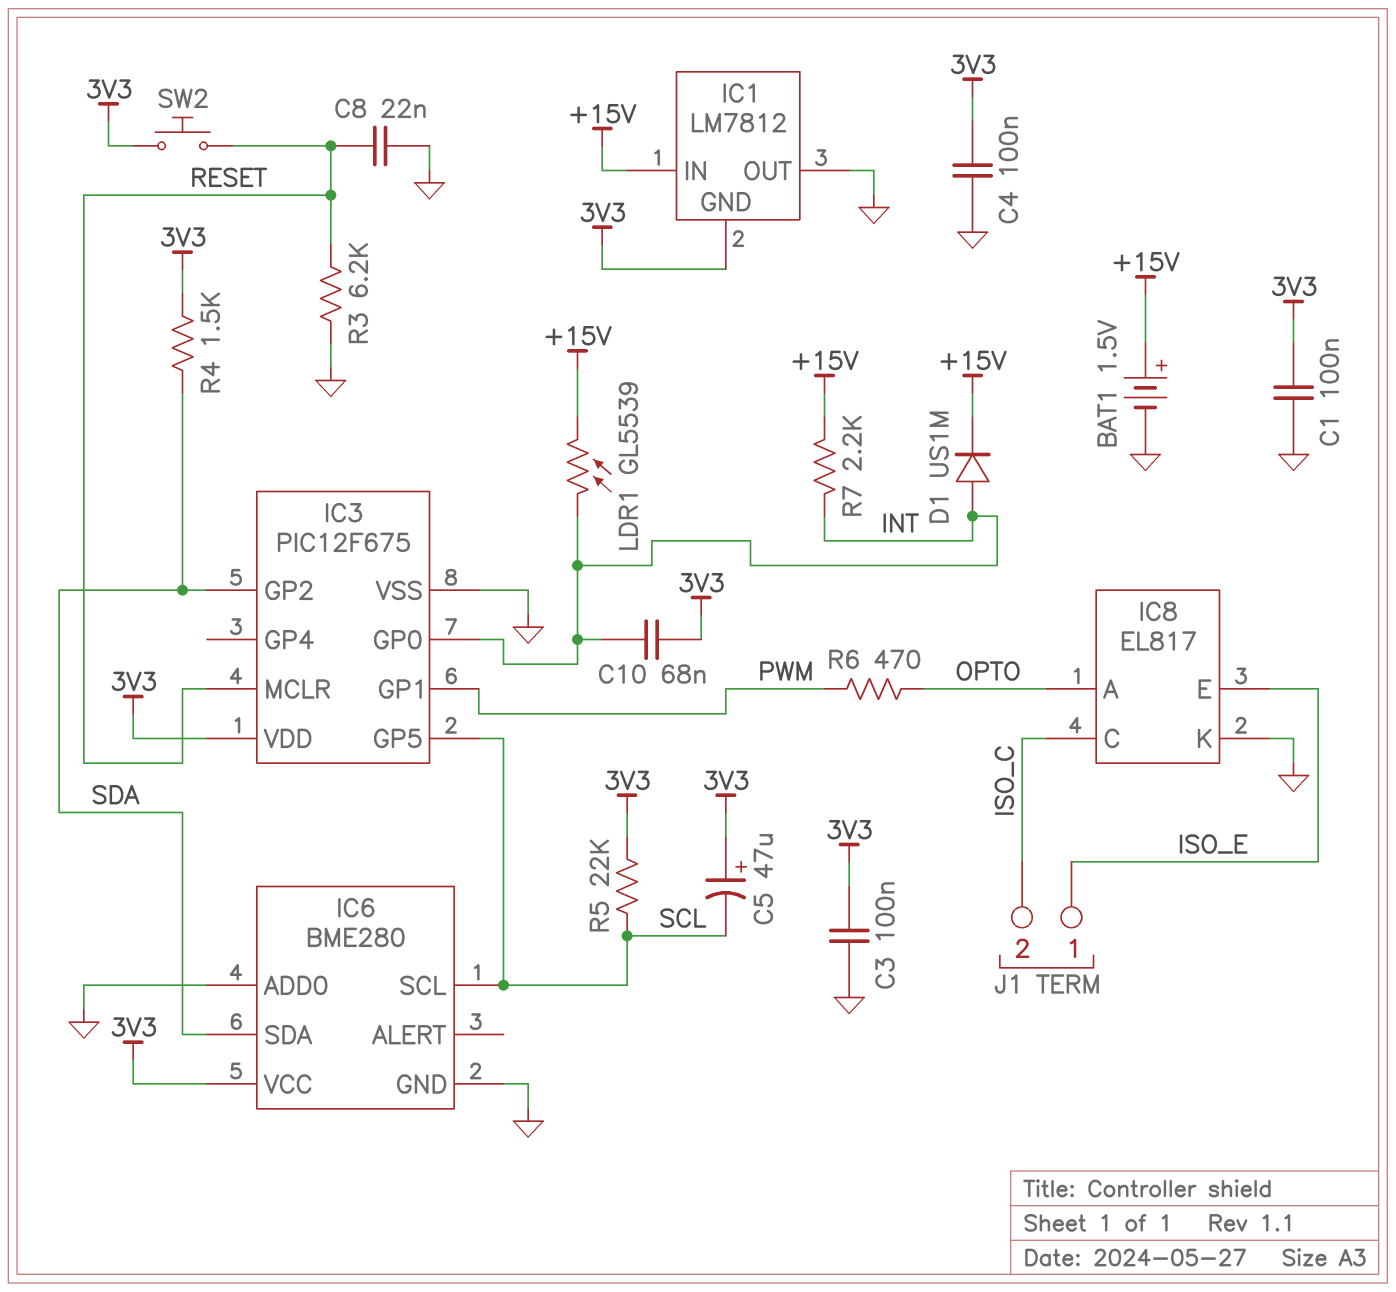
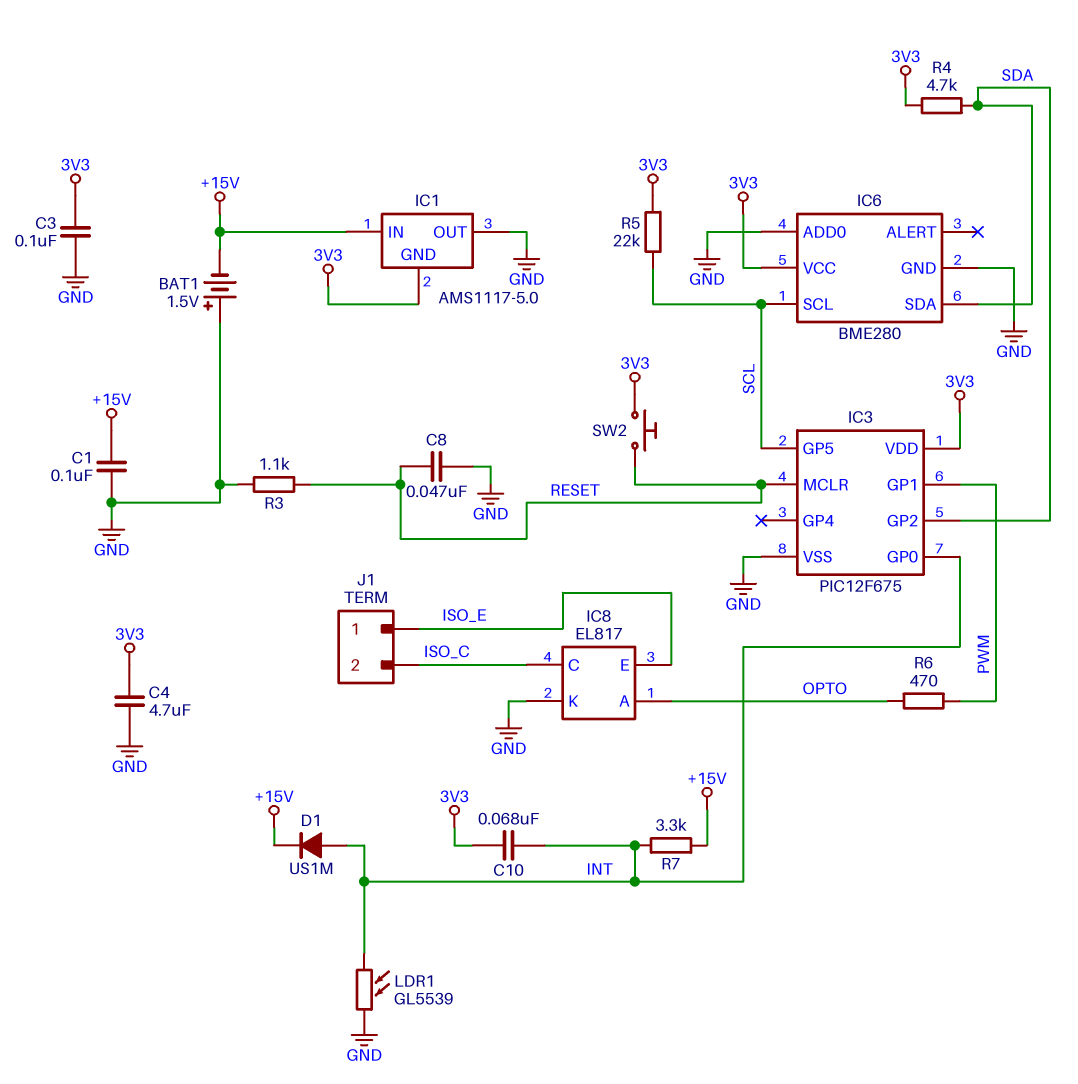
BAT1: 1.5V (plus +15V, minus GND) -> 1.5V (plus GND, minus +15V)
C1: 100nF (3V3, GND) -> 100nF (+15V, GND)
C4: 100nF (3V3, GND) -> 4.7uF (3V3, GND)
C5: 47uF (plus 3V3, minus SCL) -> none
C8: 22nF (GND, RESET) -> 47nF (GND, RESET)
IC1: LM7812 -> AMS1117-5.0
LDR1: GL5539 (+15V, INT) -> GL5539 (GND, INT)
R3: 6.2k (GND, RESET) -> 1.1k (GND, RESET)
R4: 1.5k (3V3, SDA) -> 4.7k (3V3, SDA)
R7: 2.2k (+15V, INT) -> 3.3k (+15V, INT)

